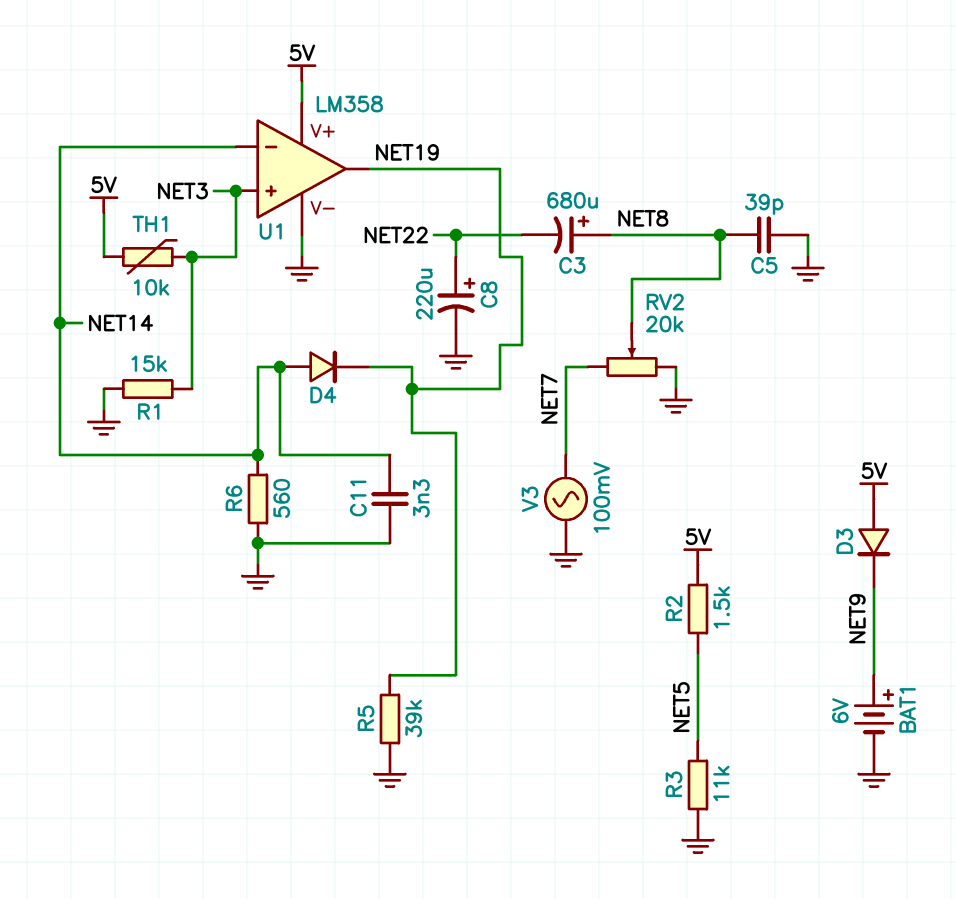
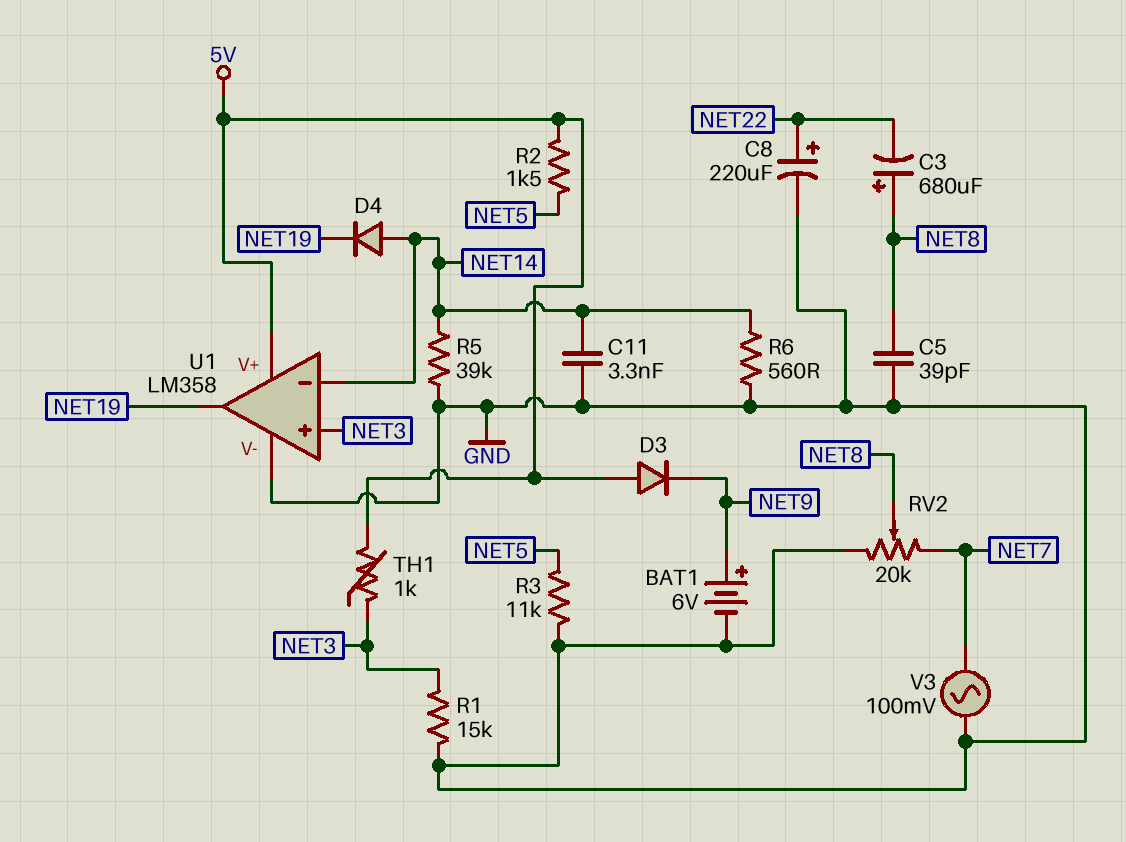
R5: 39k (GND, NET19) -> 39k (GND, NET14)
TH1: 10k (5V, NET3) -> 1k (5V, NET3)

